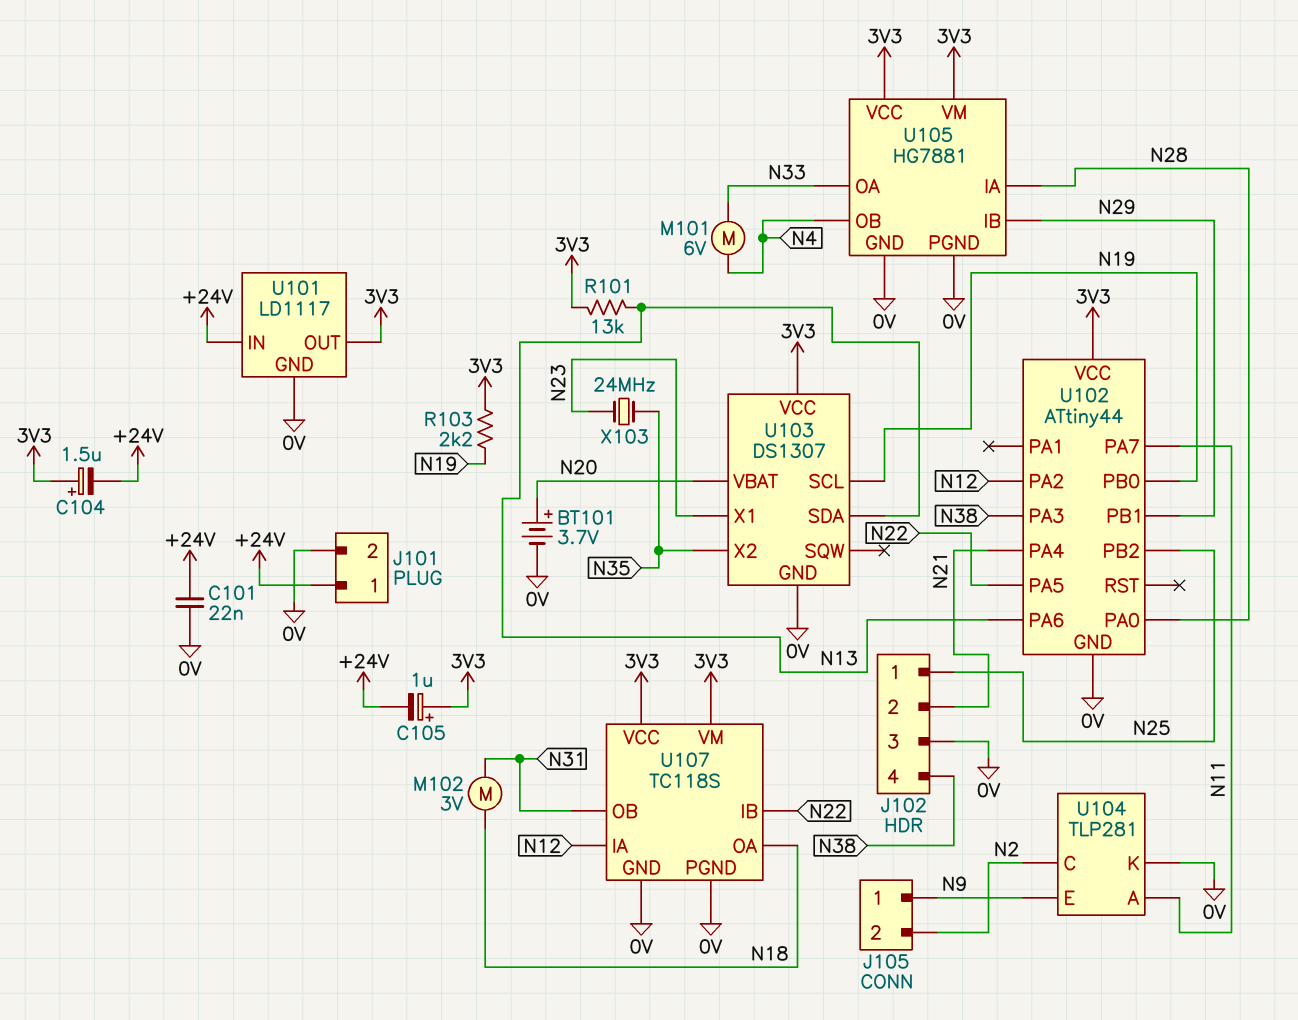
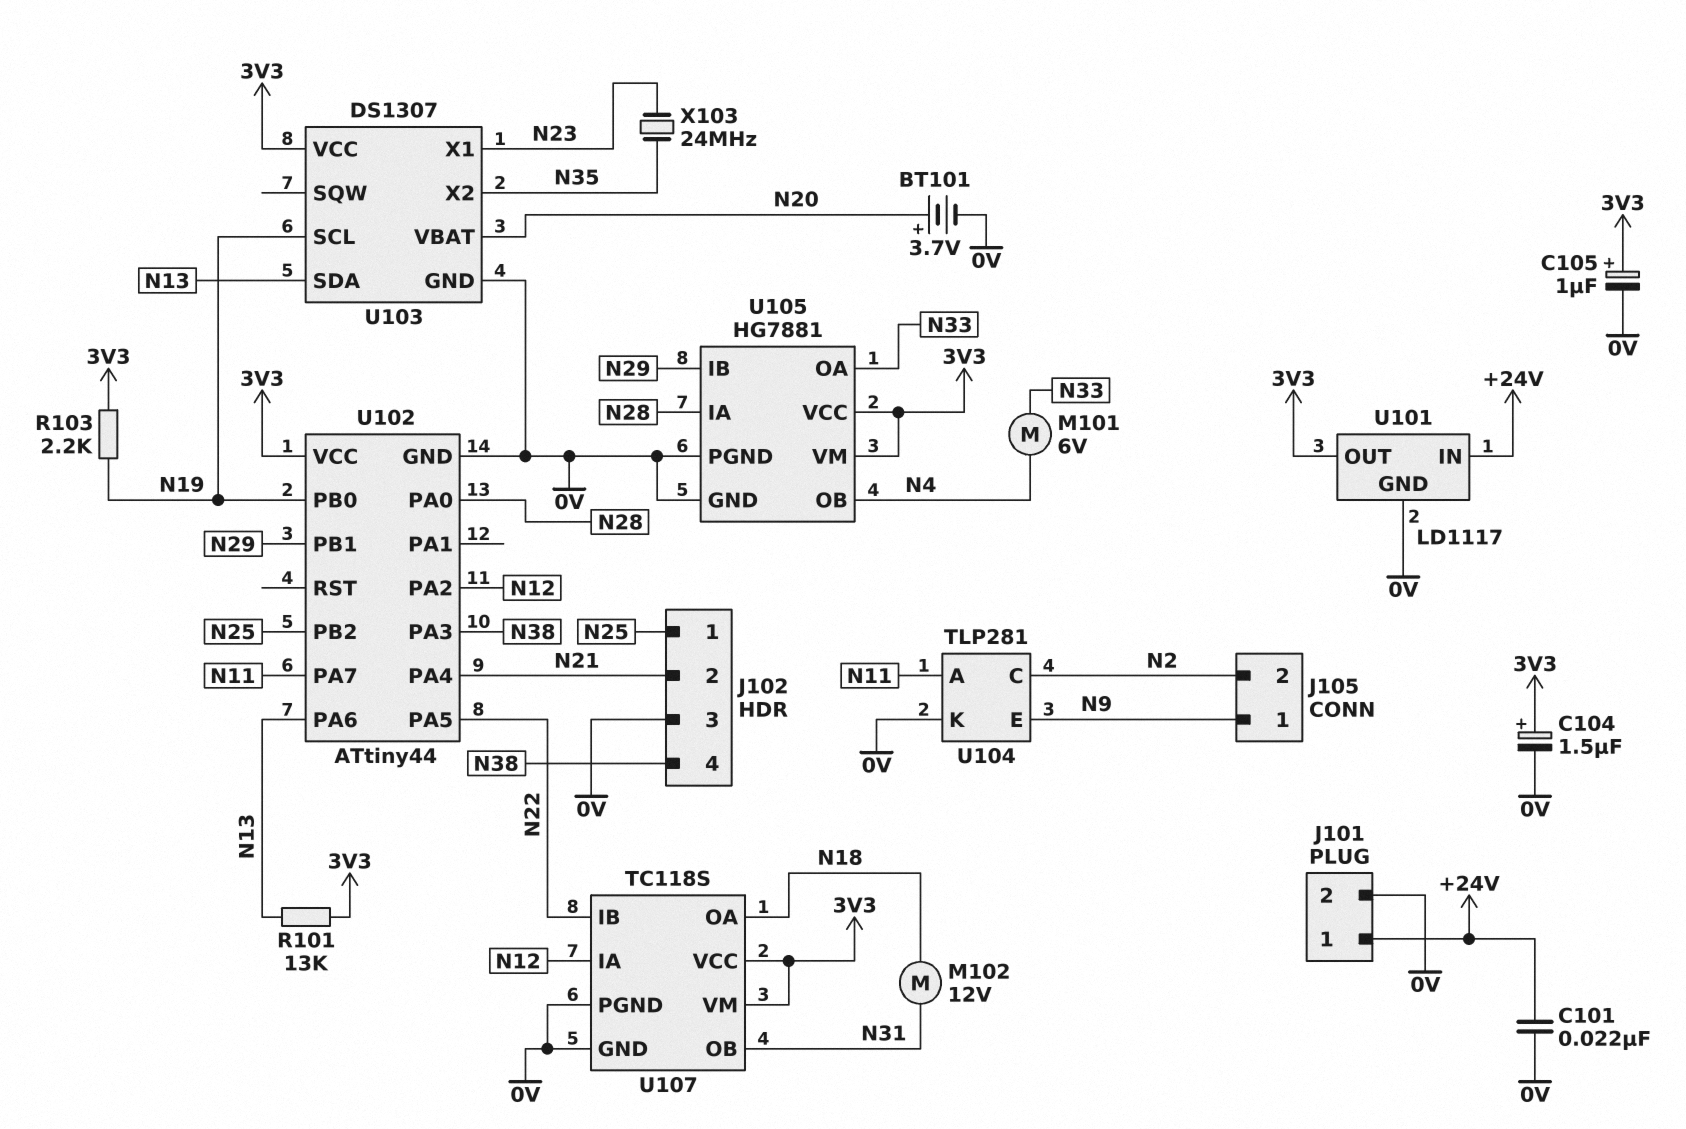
C104: 1.5uF (plus 3V3, minus +24V) -> 1.5uF (plus 3V3, minus 0V)
C105: 1uF (plus 3V3, minus +24V) -> 1uF (plus 3V3, minus 0V)
M102: motor 3V (N18, N31) -> motor 12V (N18, N31)

